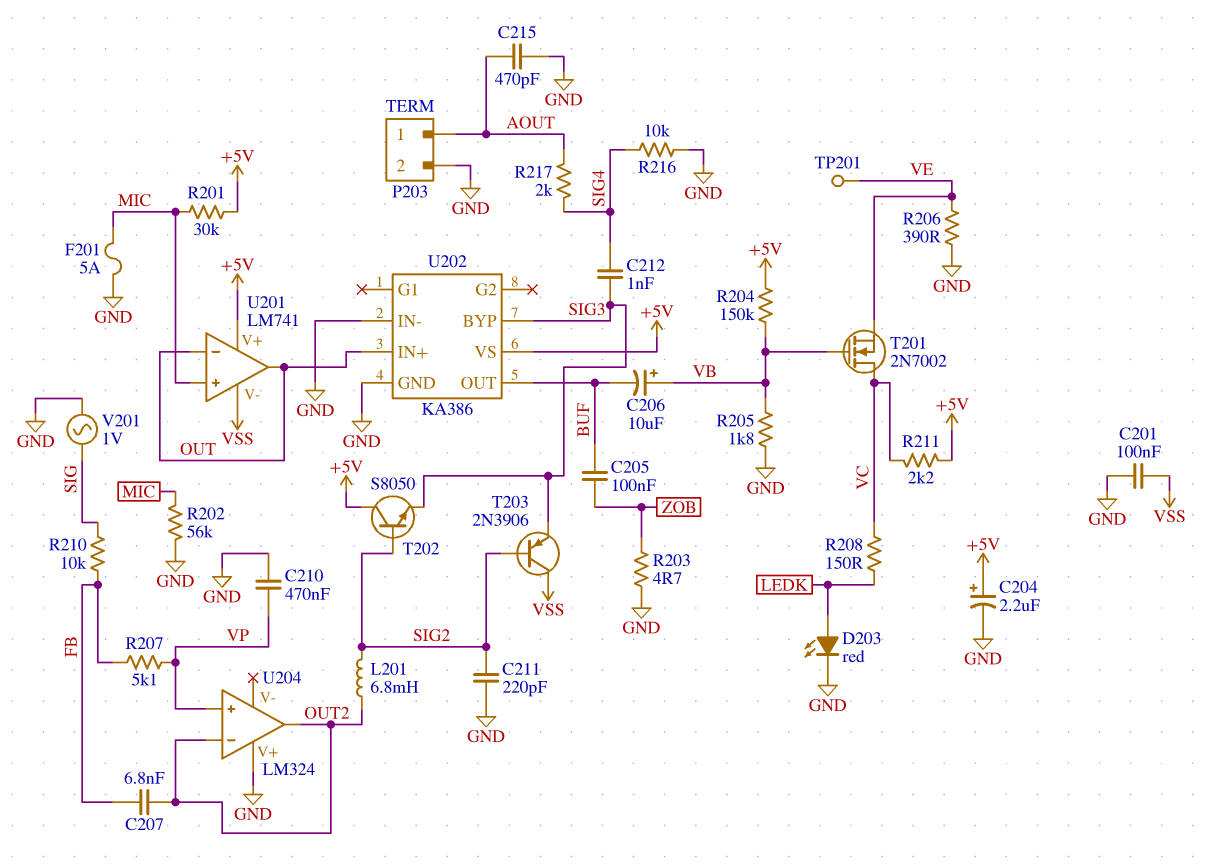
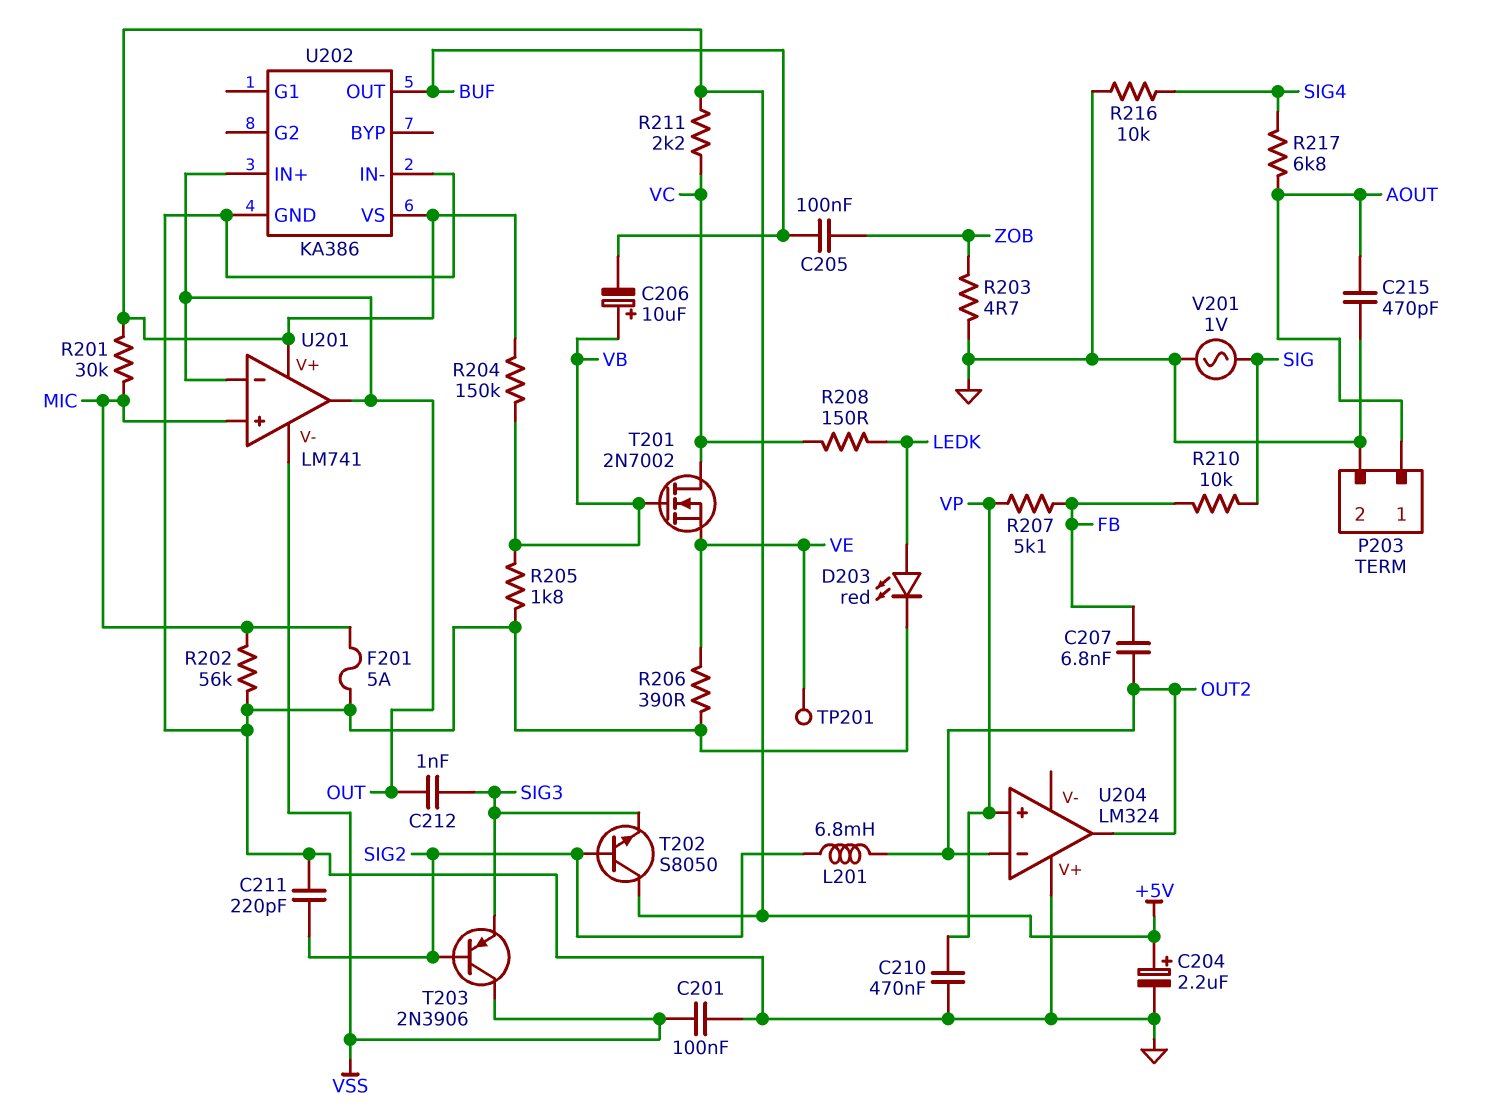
C212: 1nF (SIG3, SIG4) -> 1nF (OUT, SIG3)
R217: 2k (AOUT, SIG4) -> 6.8k (AOUT, SIG4)
U202 pin BYP: SIG3 -> none

